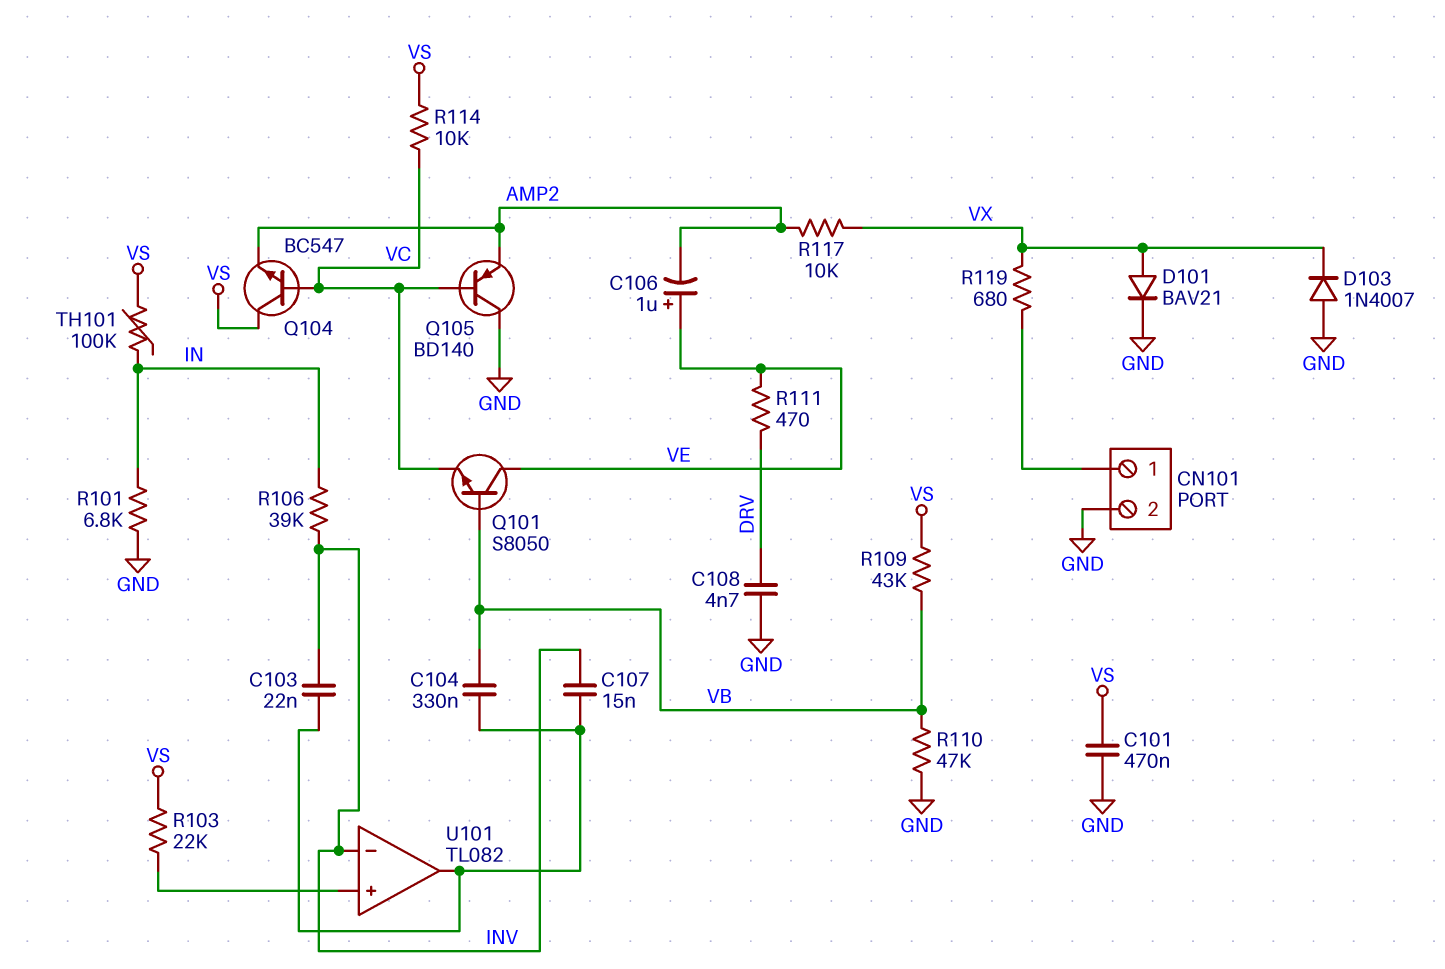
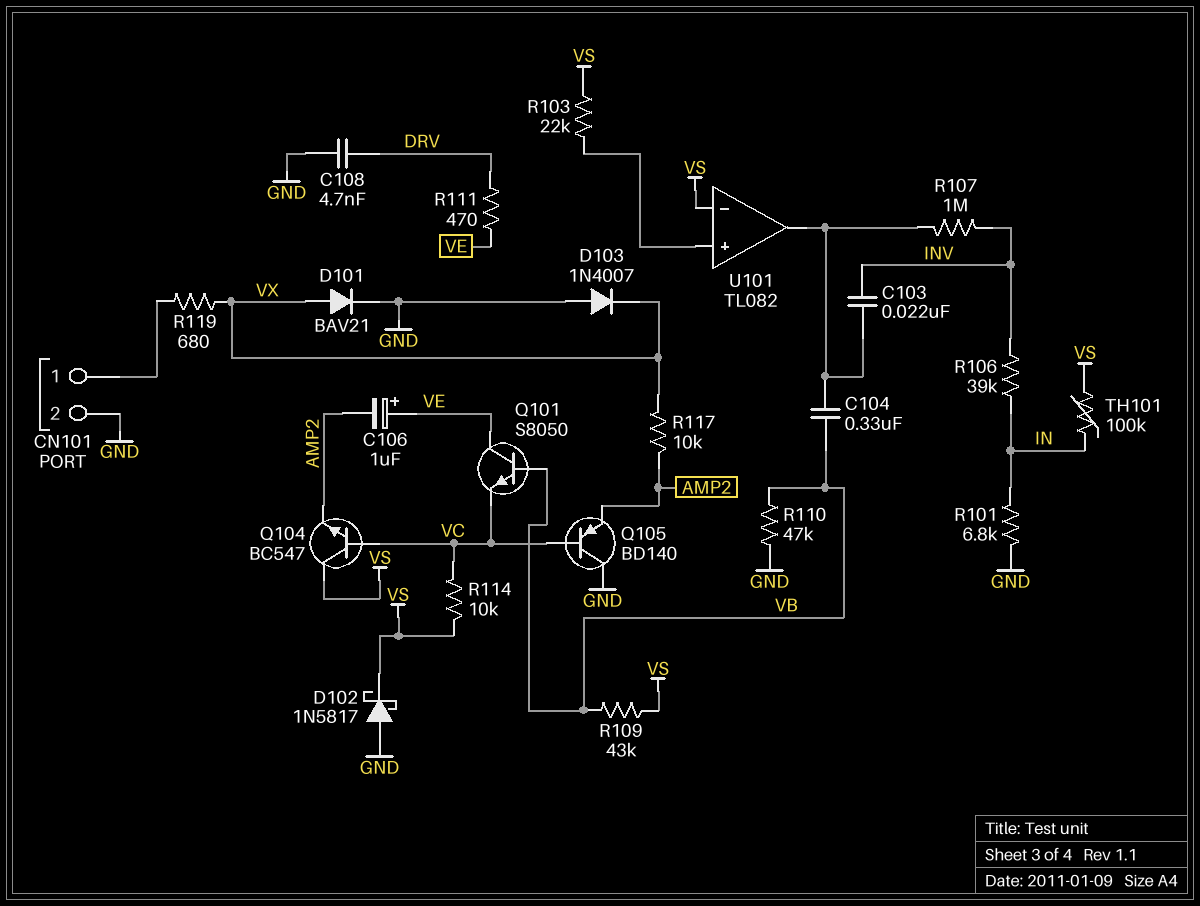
C101: 470nF (GND, VS) -> none
C107: 15nF (INV, U101/out) -> none
D102: none -> schottky 1N5817 (A GND, K VS)
R107: none -> 1M (INV, U101/out)
U101 pin in-: INV -> VS

